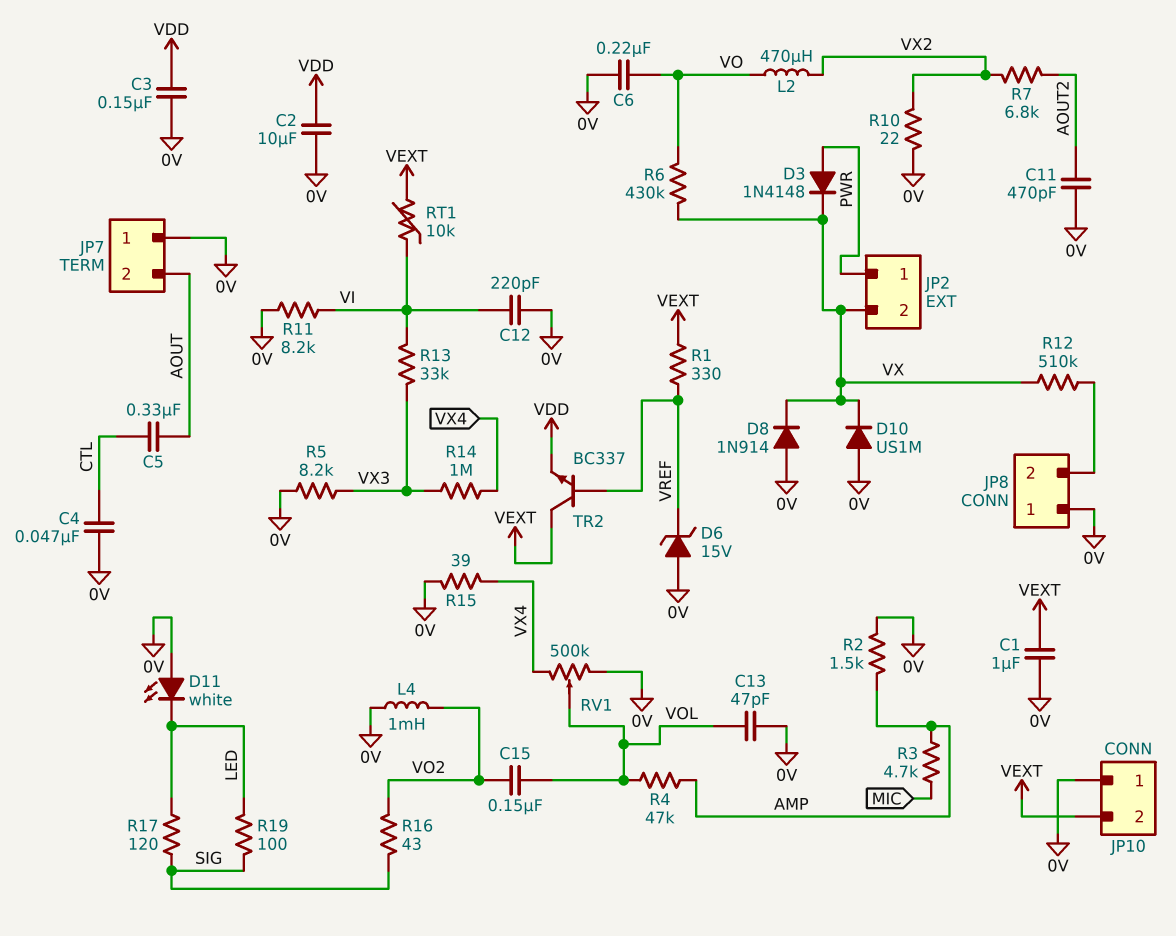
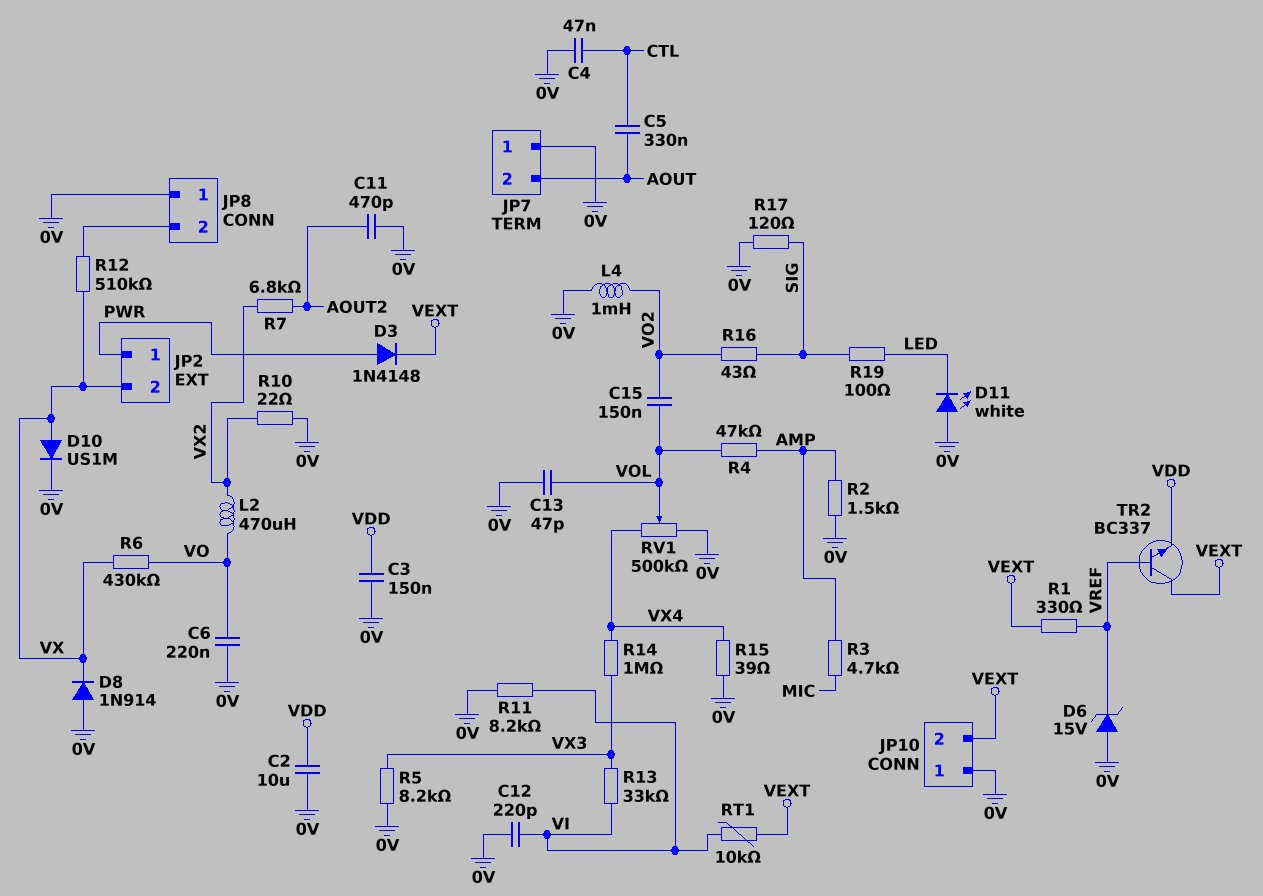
C1: 1uF (0V, VEXT) -> none
D3: diode 1N4148 (A PWR, K VX) -> diode 1N4148 (A PWR, K VEXT)
D10: diode US1M (A 0V, K VX) -> diode US1M (A VX, K 0V)
R17: 120 (LED, SIG) -> 120 (0V, SIG)

